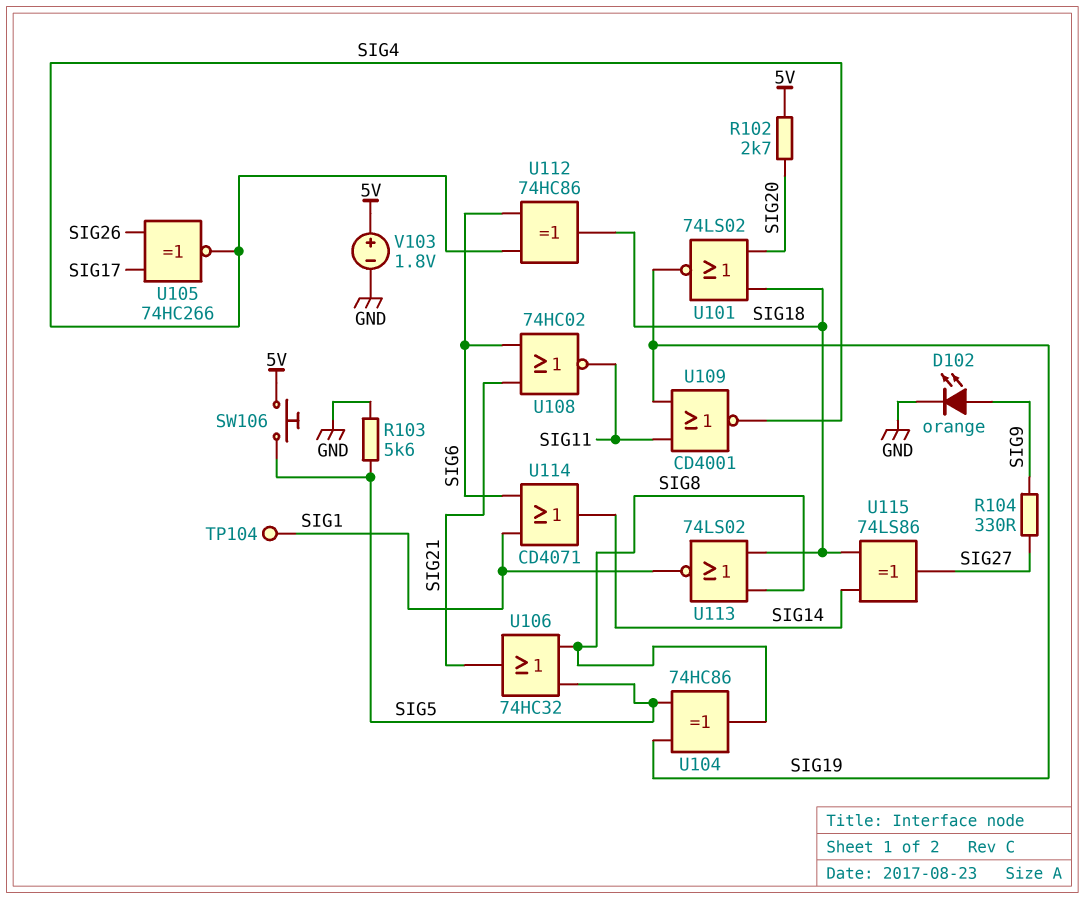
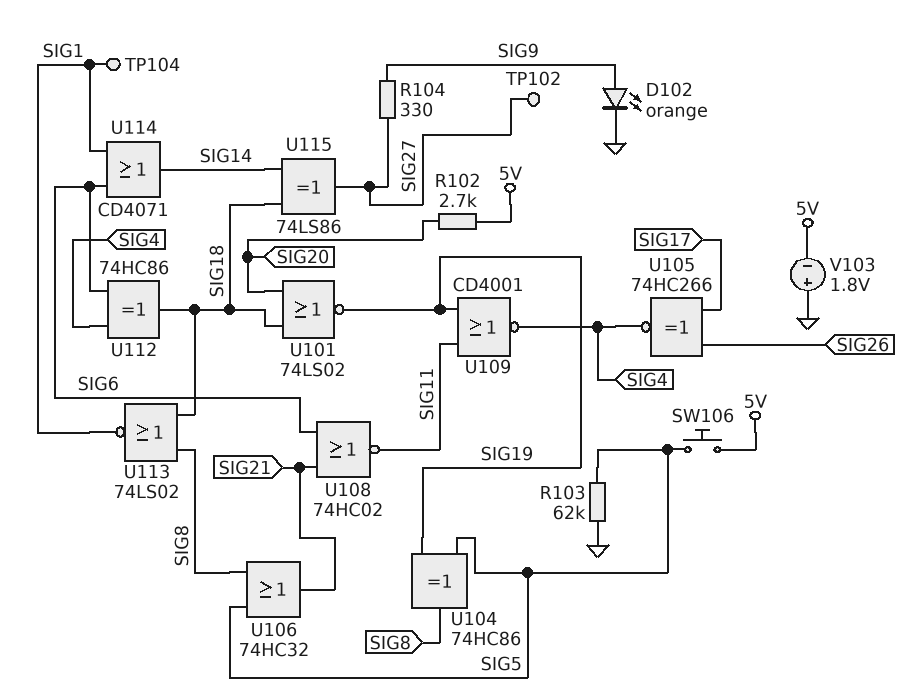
R103: 5.6k (GND, SIG5) -> 62k (GND, SIG5)
TP102: none -> test point (SIG27)
V103: 1.8V (plus 5V, minus GND) -> 1.8V (plus GND, minus 5V)

